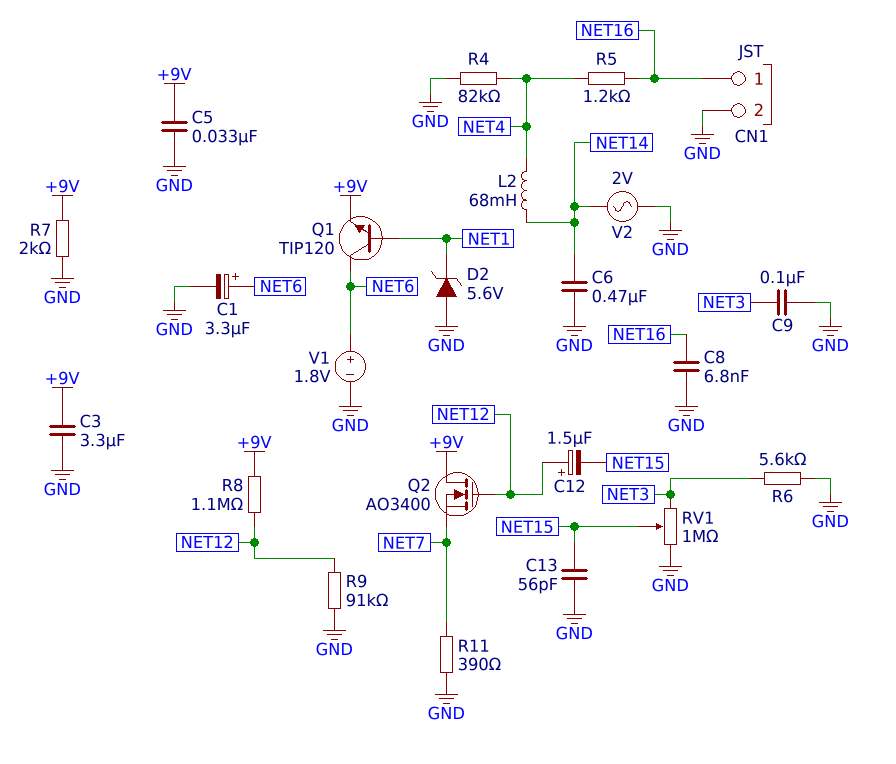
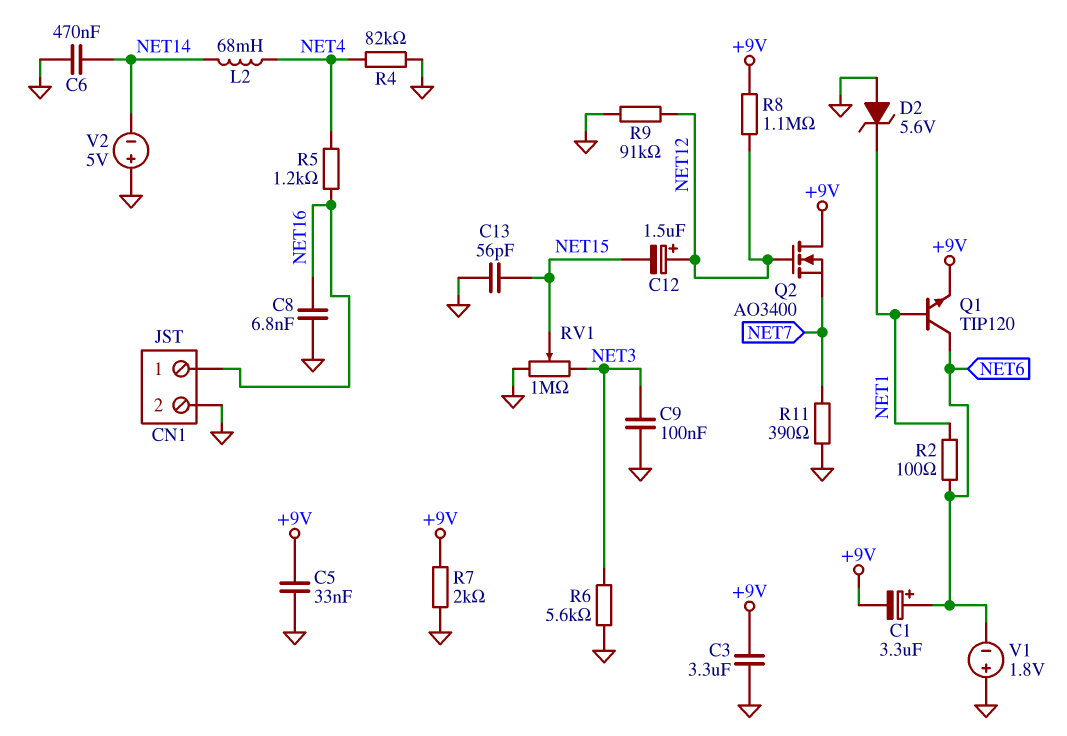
C1: 3.3uF (plus NET6, minus GND) -> 3.3uF (plus NET6, minus +9V)
R2: none -> 100 (NET1, NET6)
V1: 1.8V (plus NET6, minus GND) -> 1.8V (plus GND, minus NET6)
V2: AC 2V (GND, NET14) -> 5V (plus GND, minus NET14)

